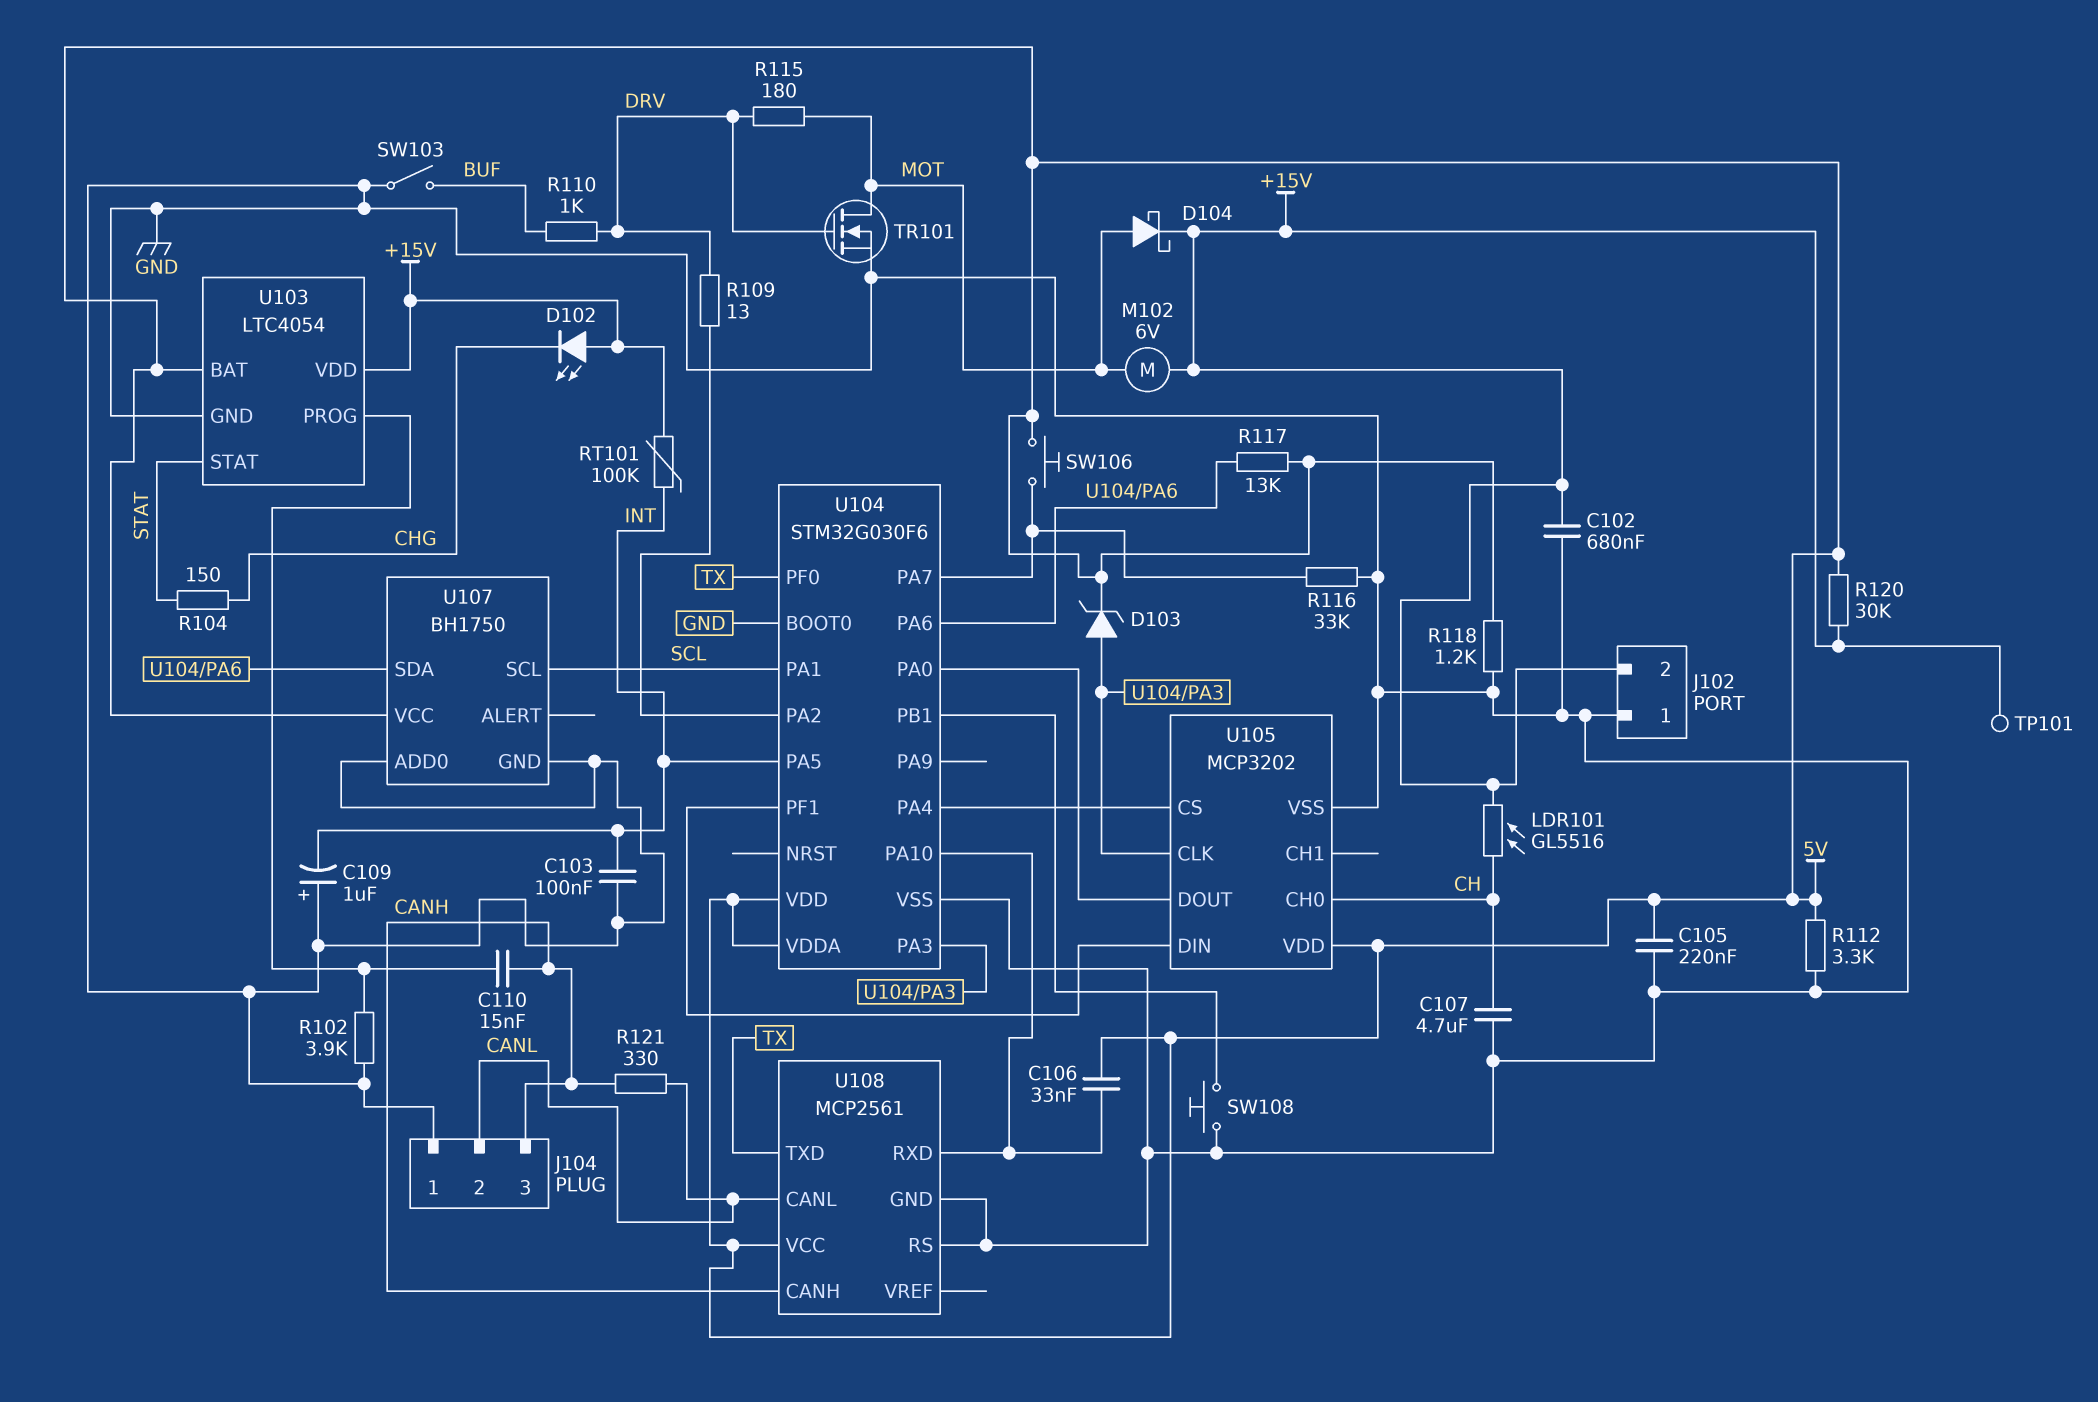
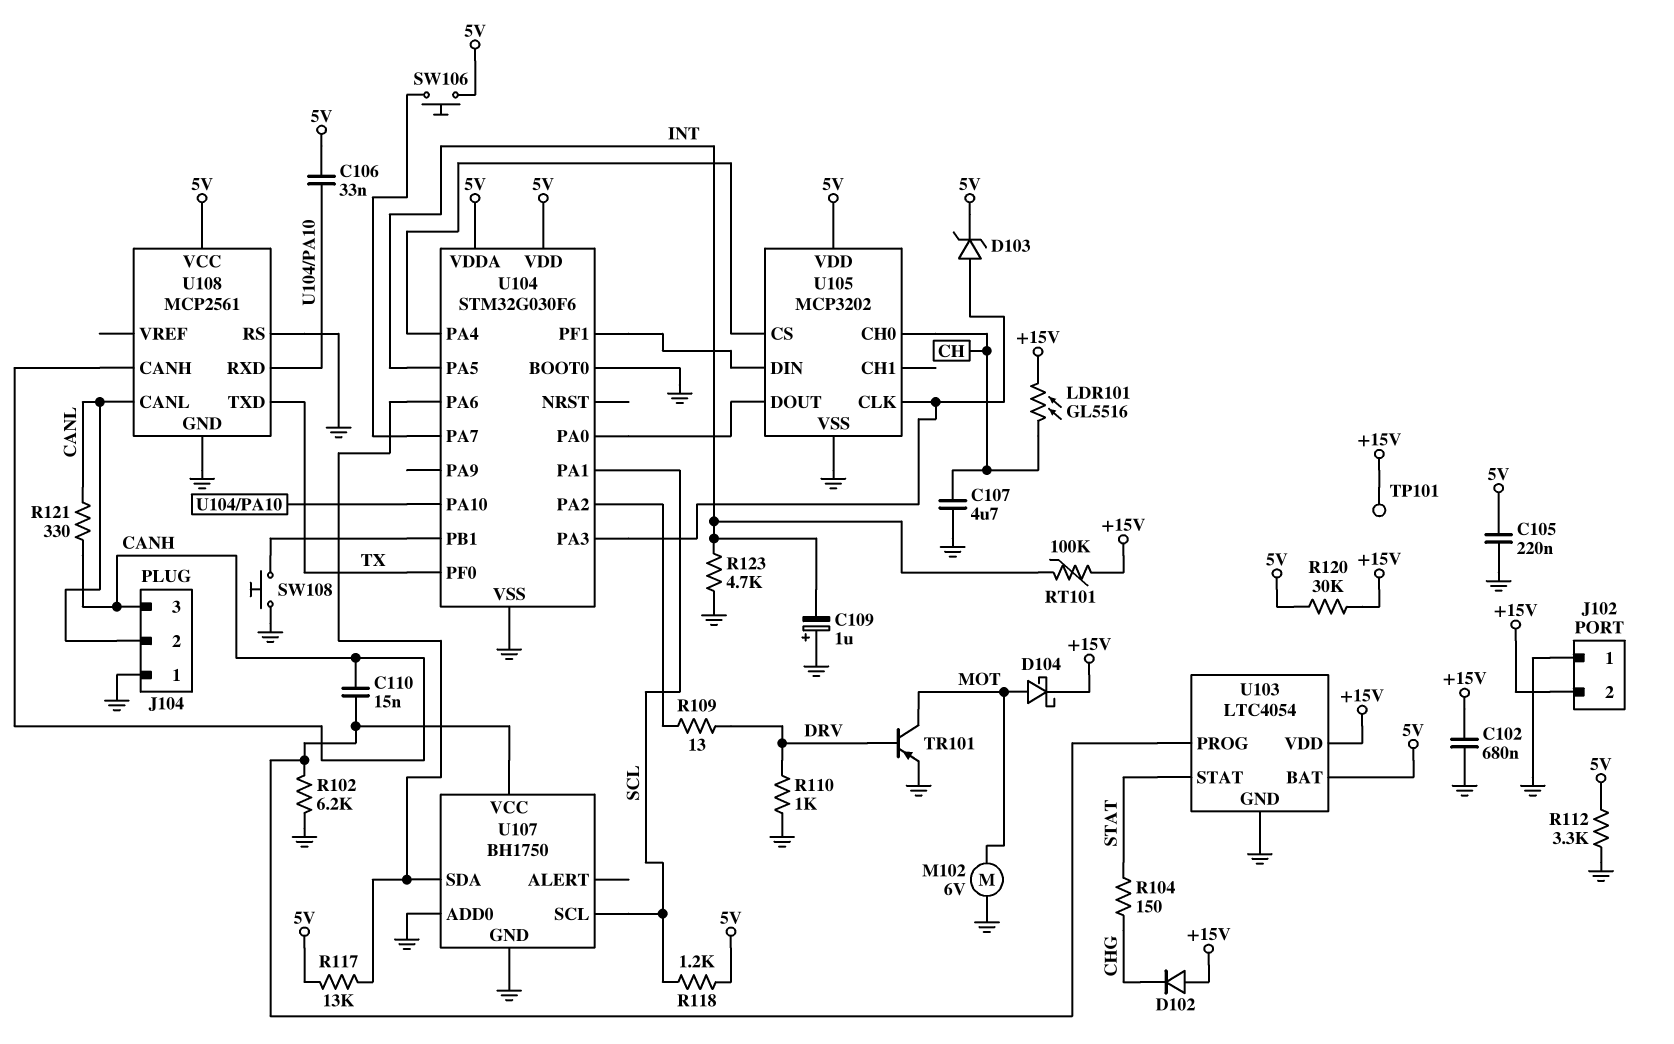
C103: 100nF (GND, INT) -> none
D102: LED (A +15V, K CHG) -> diode (A +15V, K CHG)
M102: motor 6V (+15V, MOT) -> motor 6V (GND, MOT)
R102: 3.9k (GND, U103/PROG) -> 6.2k (GND, U103/PROG)
R110: 1k (BUF, DRV) -> 1k (DRV, GND)
R115: 180 (DRV, MOT) -> none
R116: 33k (GND, U104/PA7) -> none
R118: 1.2k (5V, GND) -> 1.2k (5V, SCL)
R123: none -> 4.7k (GND, INT)
SW103: switch (BUF, GND) -> none
TR101: NMOS (G DRV, D MOT, S GND) -> PNP (B DRV, C MOT, E GND)
U107 pin VCC: 5V -> U103/PROG

